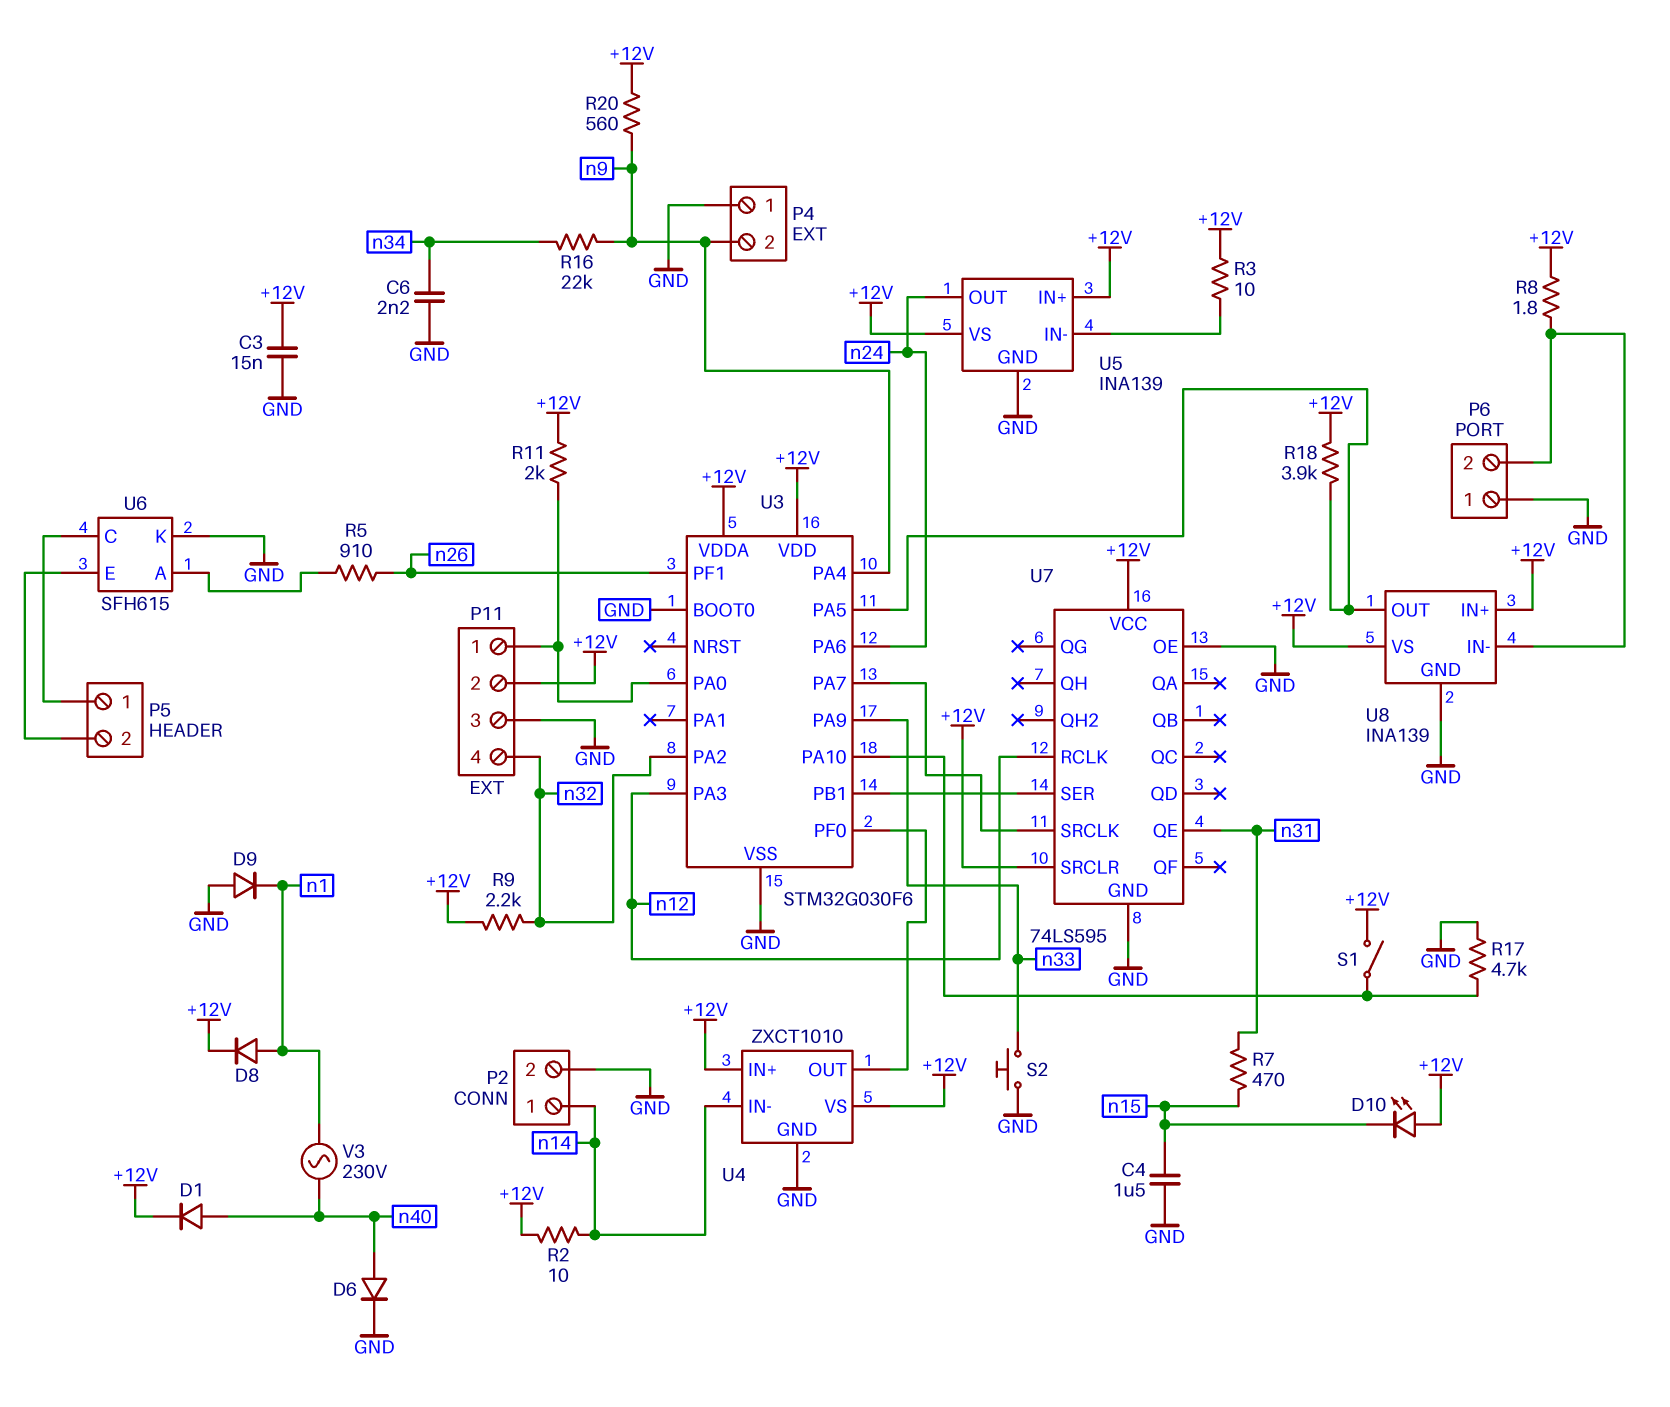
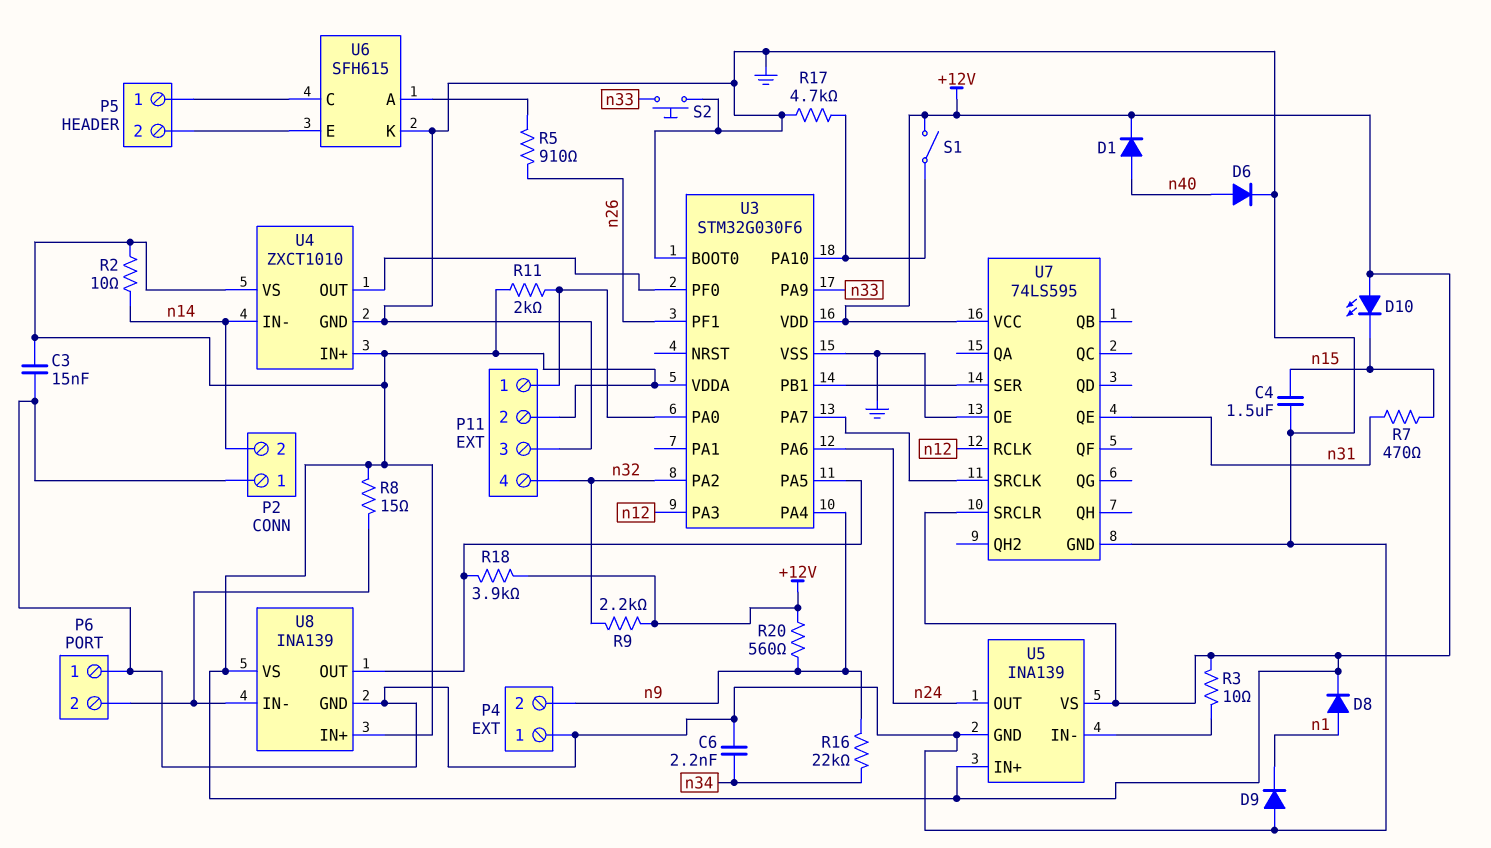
P2 pin 1: n14 -> GND
P2 pin 2: GND -> n14
R8: 1.8 (+12V, P6/2) -> 15 (+12V, P6/2)
V3: AC 230V (n1, n40) -> none

